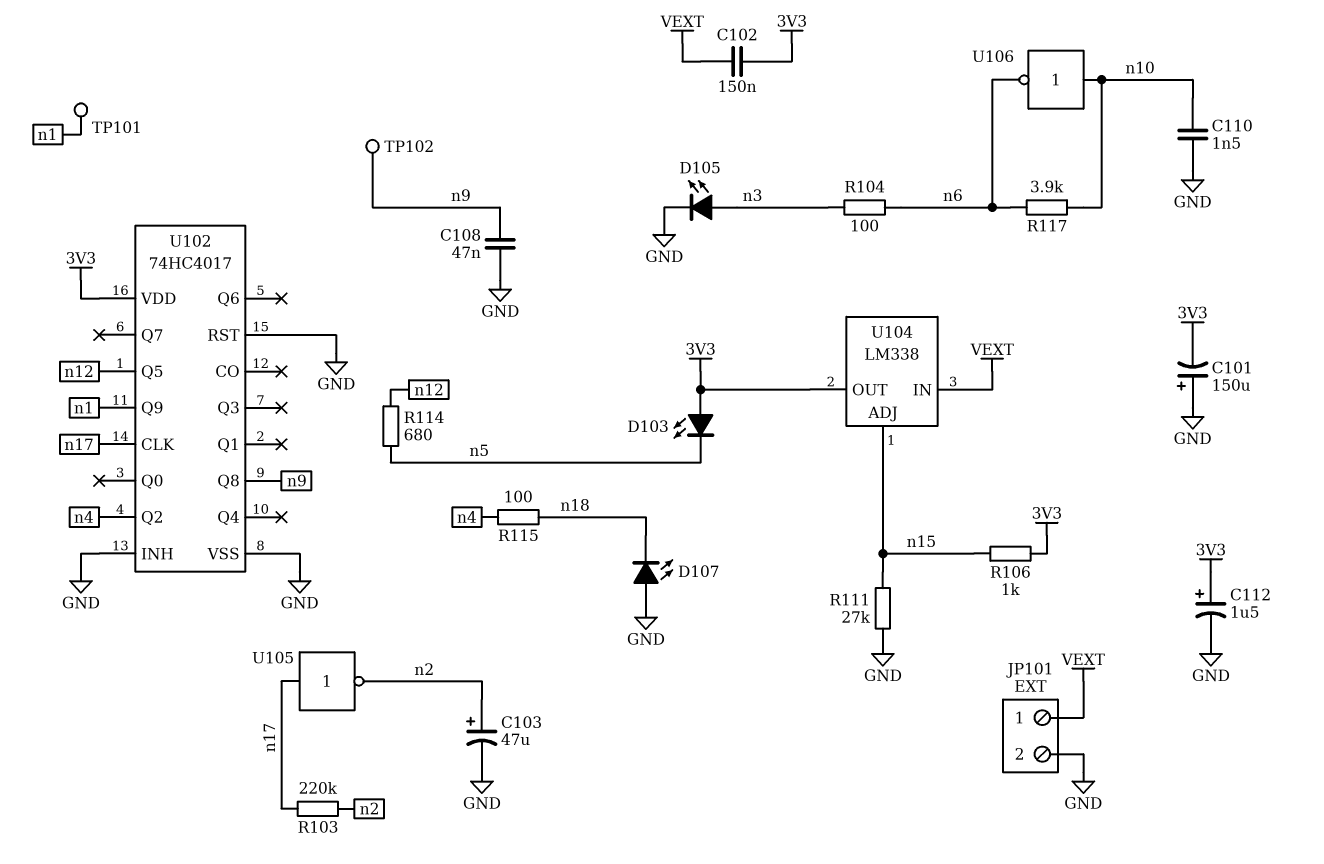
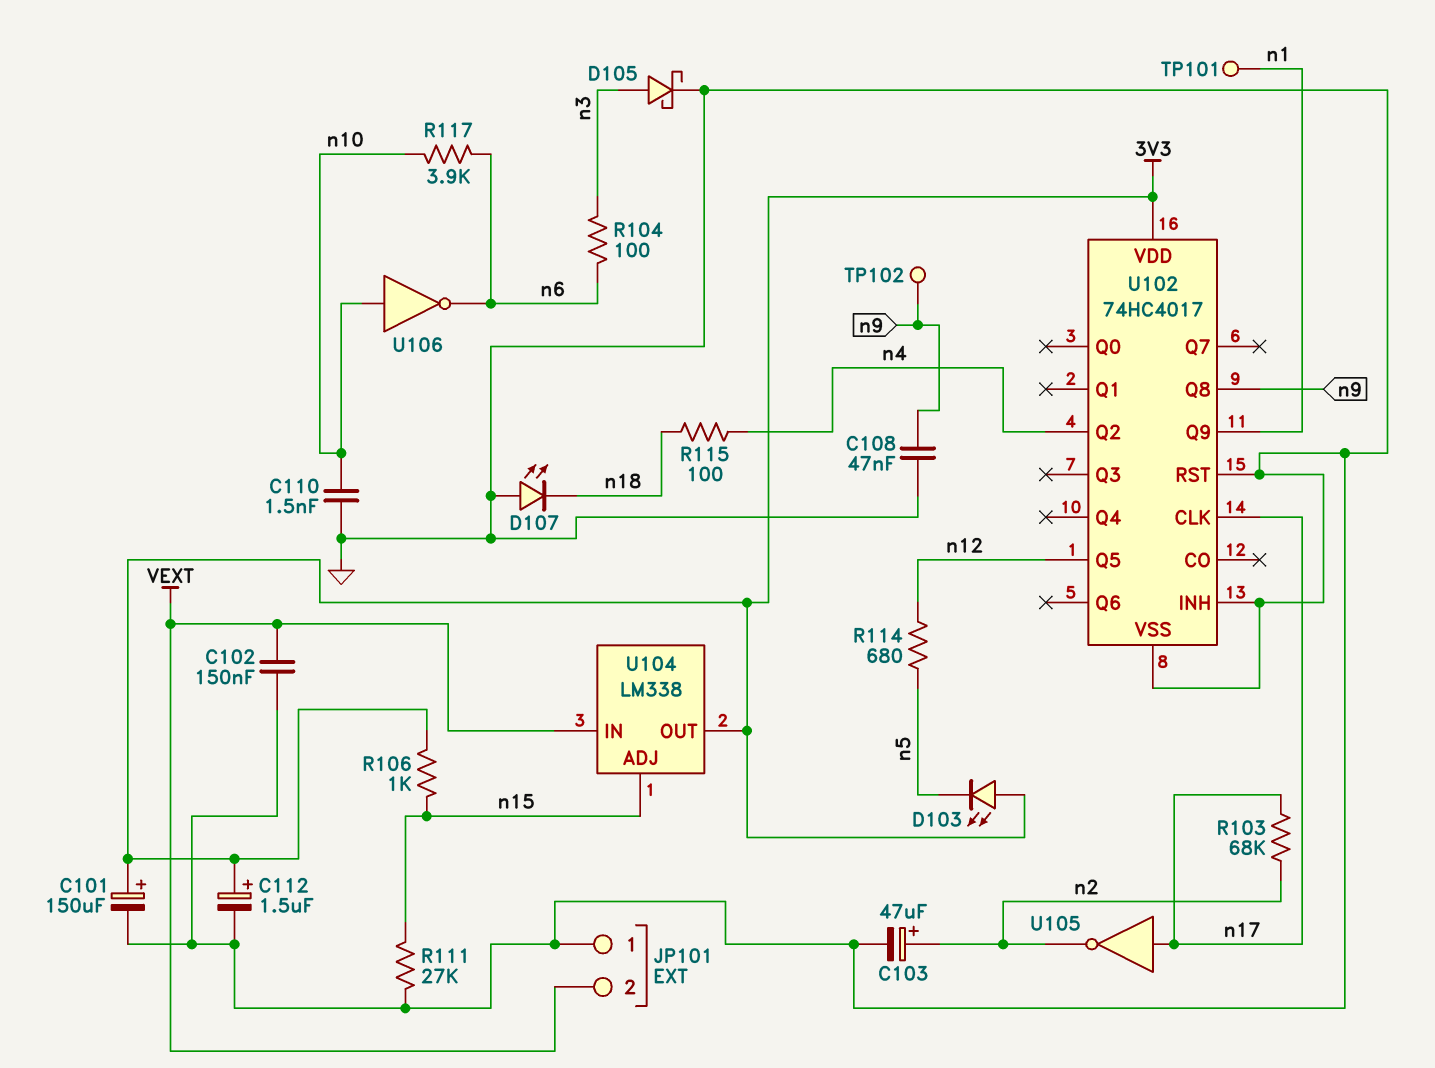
C101: 150uF (plus GND, minus 3V3) -> 150uF (plus 3V3, minus GND)
C102: 150nF (3V3, VEXT) -> 150nF (GND, VEXT)
D105: LED (A n3, K GND) -> schottky (A n3, K GND)
JP101 pin 1: VEXT -> GND
JP101 pin 2: GND -> VEXT
R103: 220k (n2, n17) -> 68k (n2, n17)

